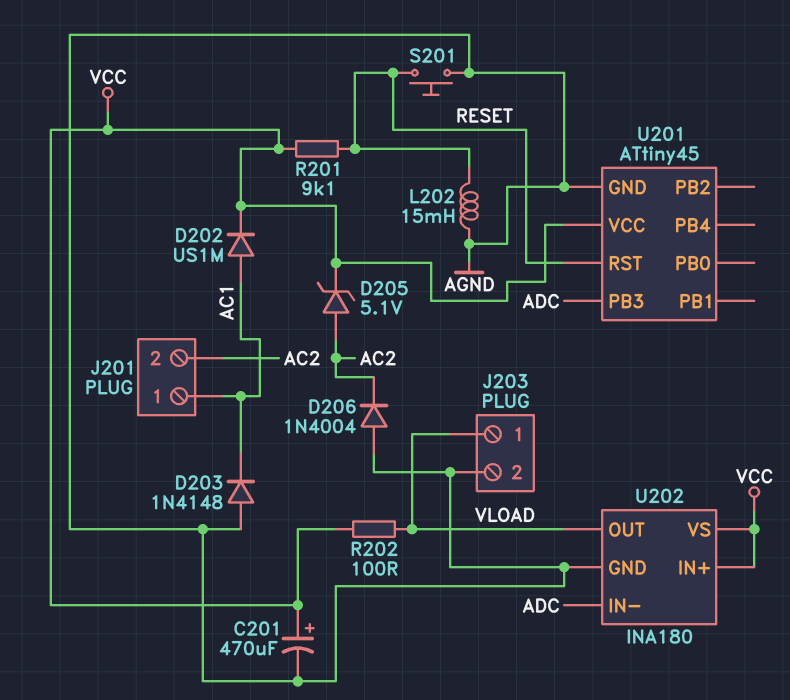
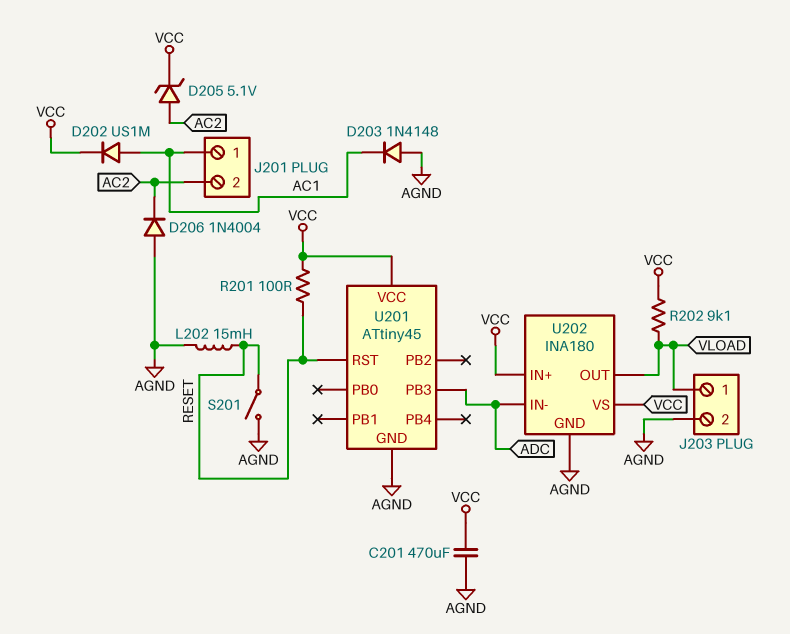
C201: 470uF (plus VCC, minus AGND) -> 470uF (AGND, VCC)
R201: 9.1k (RESET, VCC) -> 100 (RESET, VCC)
R202: 100 (VCC, VLOAD) -> 9.1k (VCC, VLOAD)
S201: button (AGND, RESET) -> switch (AGND, RESET)

